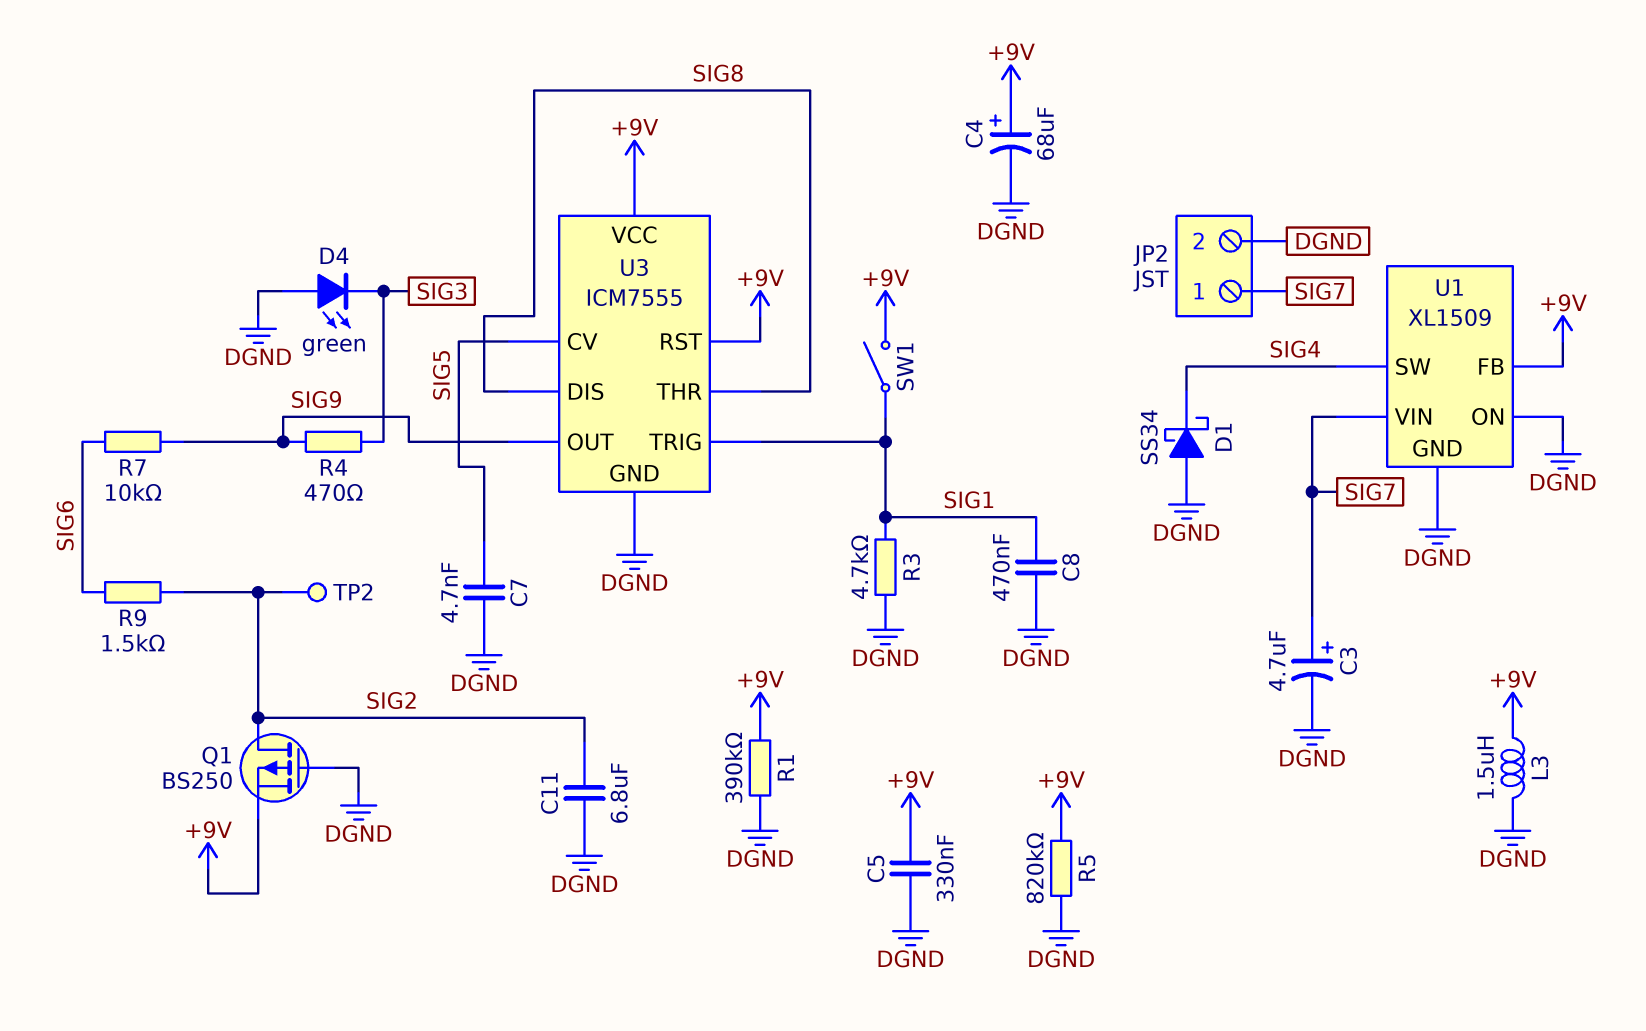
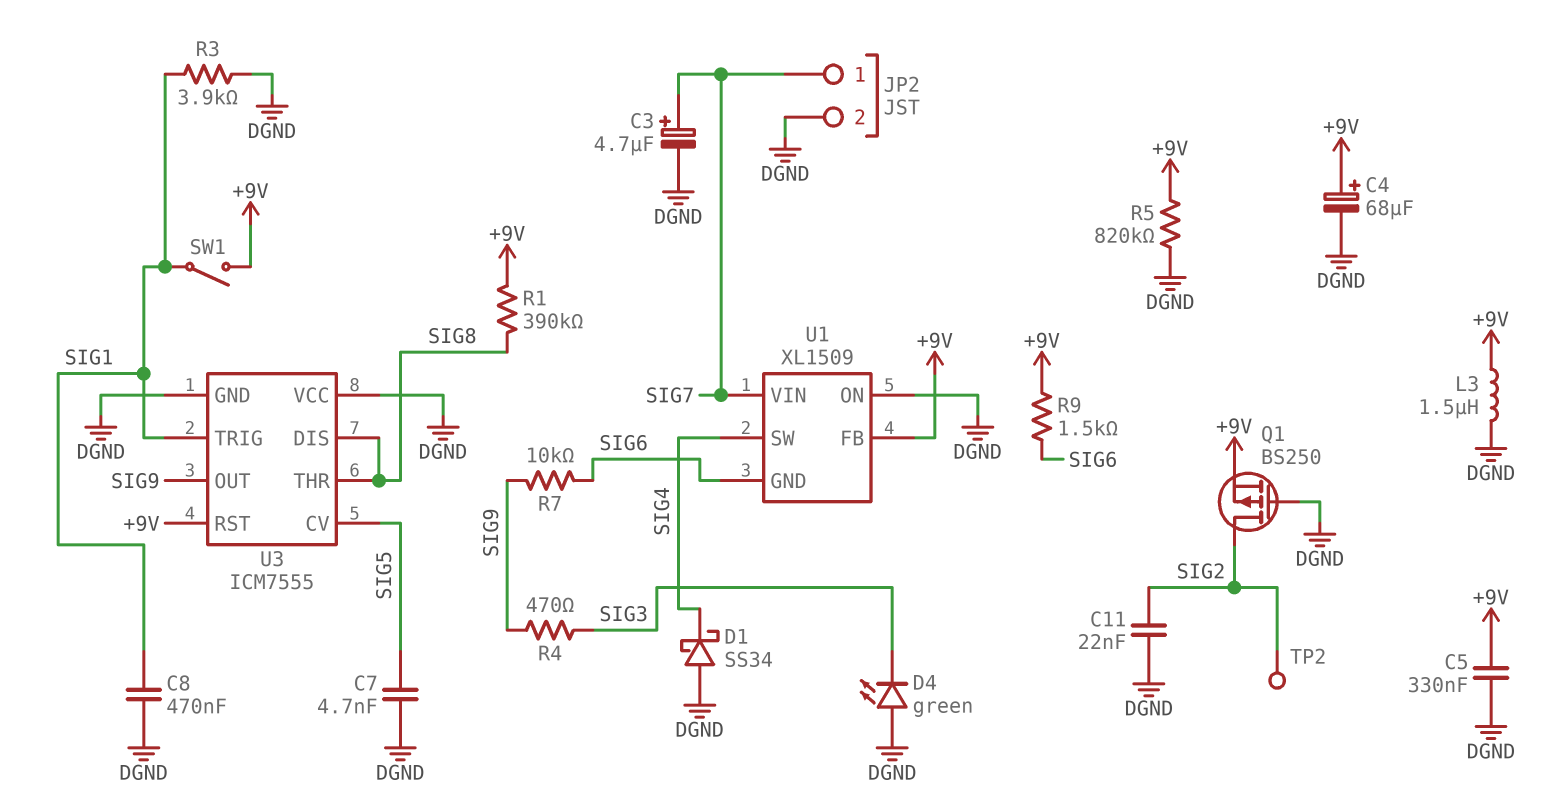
C11: 6.8uF (DGND, SIG2) -> 22nF (DGND, SIG2)
R1: 390k (+9V, DGND) -> 390k (+9V, SIG8)
R3: 4.7k (DGND, SIG1) -> 3.9k (DGND, SIG1)
R9: 1.5k (SIG2, SIG6) -> 1.5k (+9V, SIG6)
U1 pin GND: DGND -> SIG6
U3 pin VCC: +9V -> DGND

